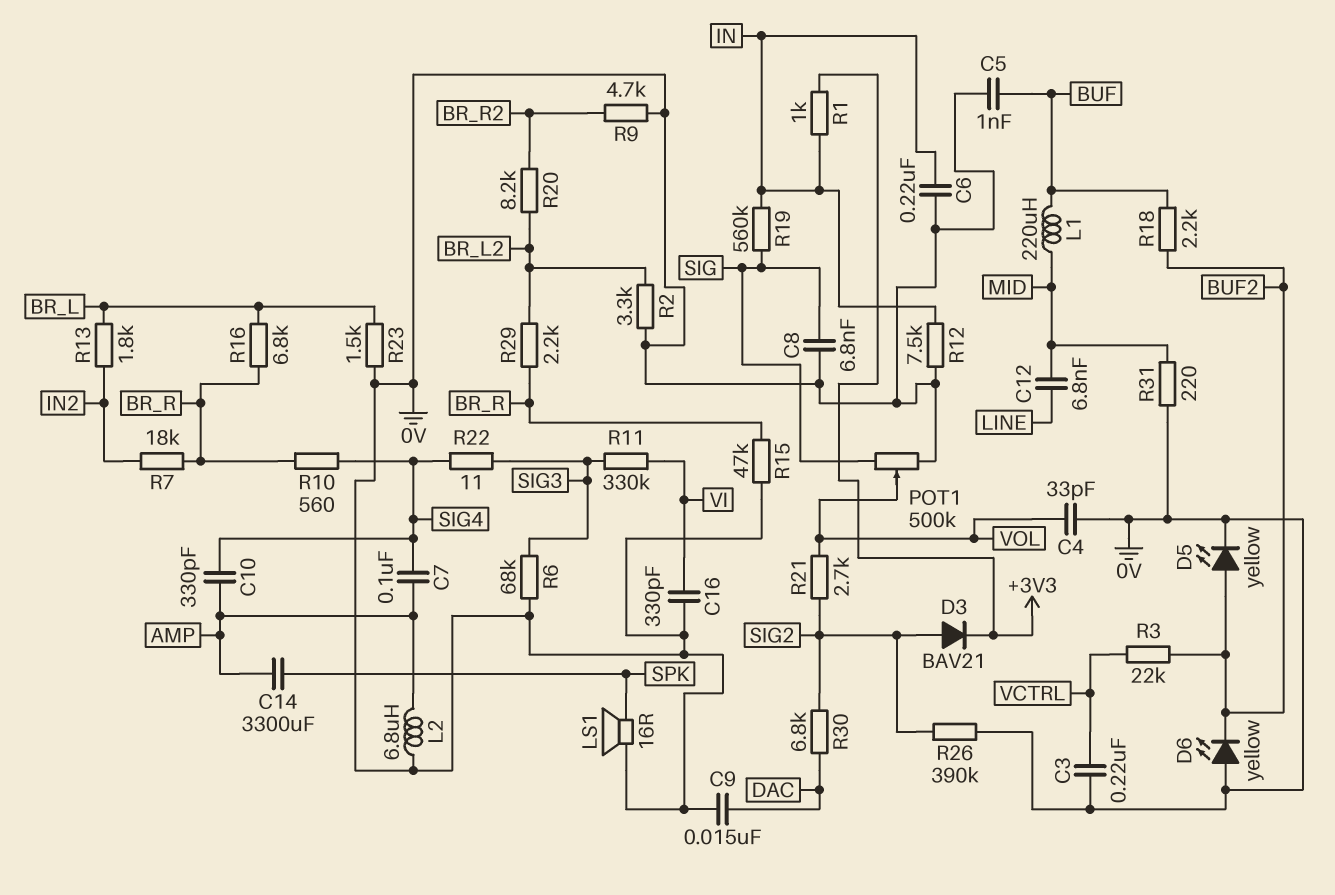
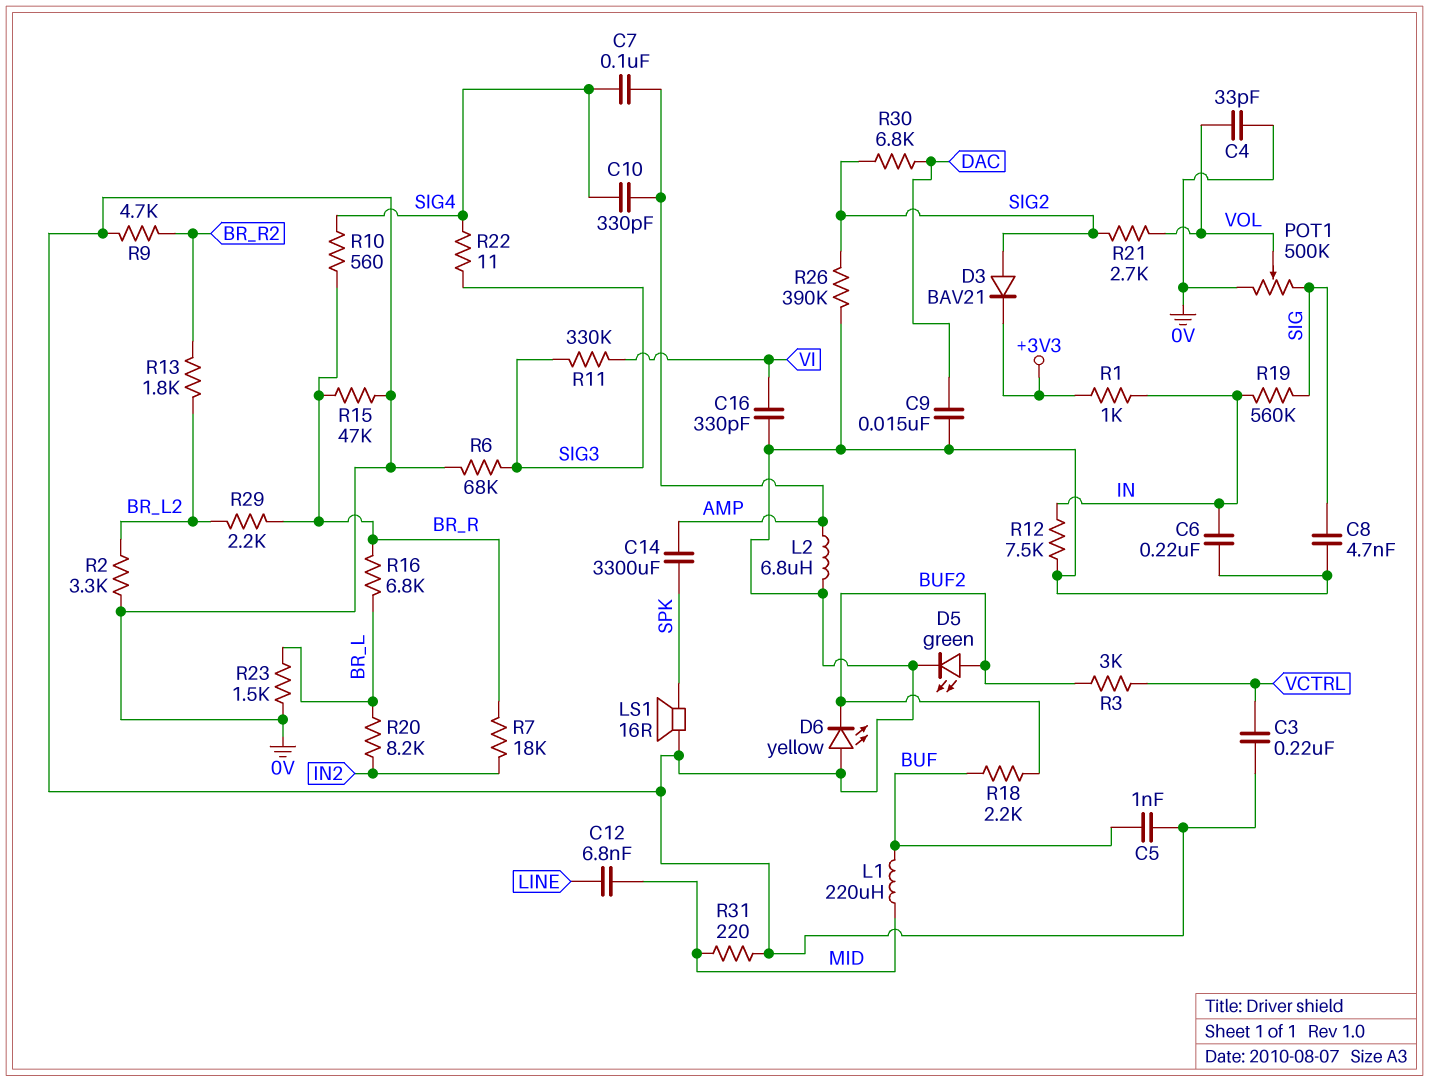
C8: 6.8nF (0V, SIG) -> 4.7nF (0V, SIG)
D5: LED yellow (A BUF2, K 0V) -> LED green (A BUF2, K 0V)
R3: 22k (BUF2, VCTRL) -> 3k (BUF2, VCTRL)
R13: 1.8k (BR_L, IN2) -> 1.8k (BR_L2, BR_R2)
R20: 8.2k (BR_L2, BR_R2) -> 8.2k (BR_L, IN2)

